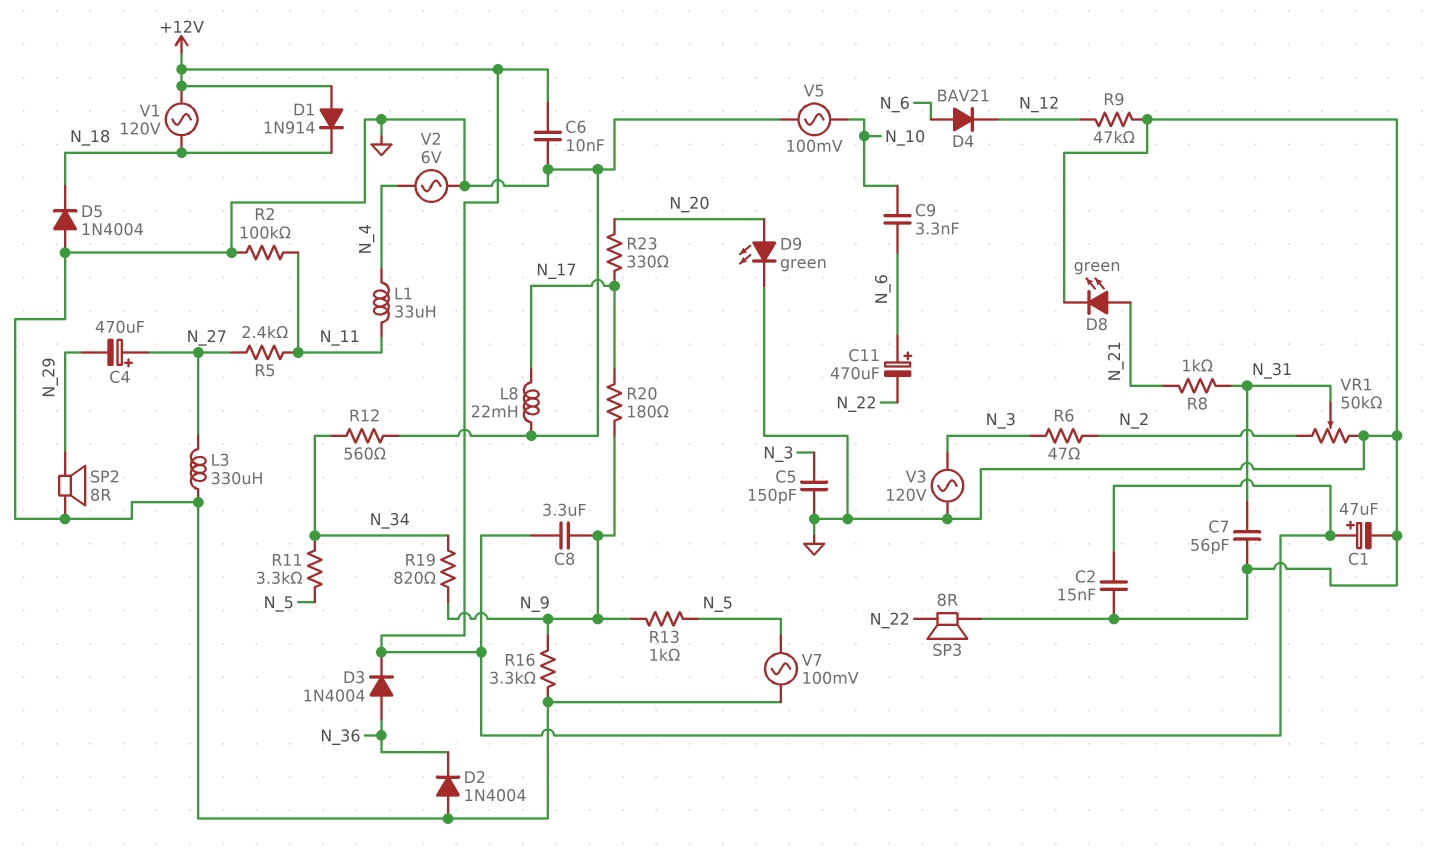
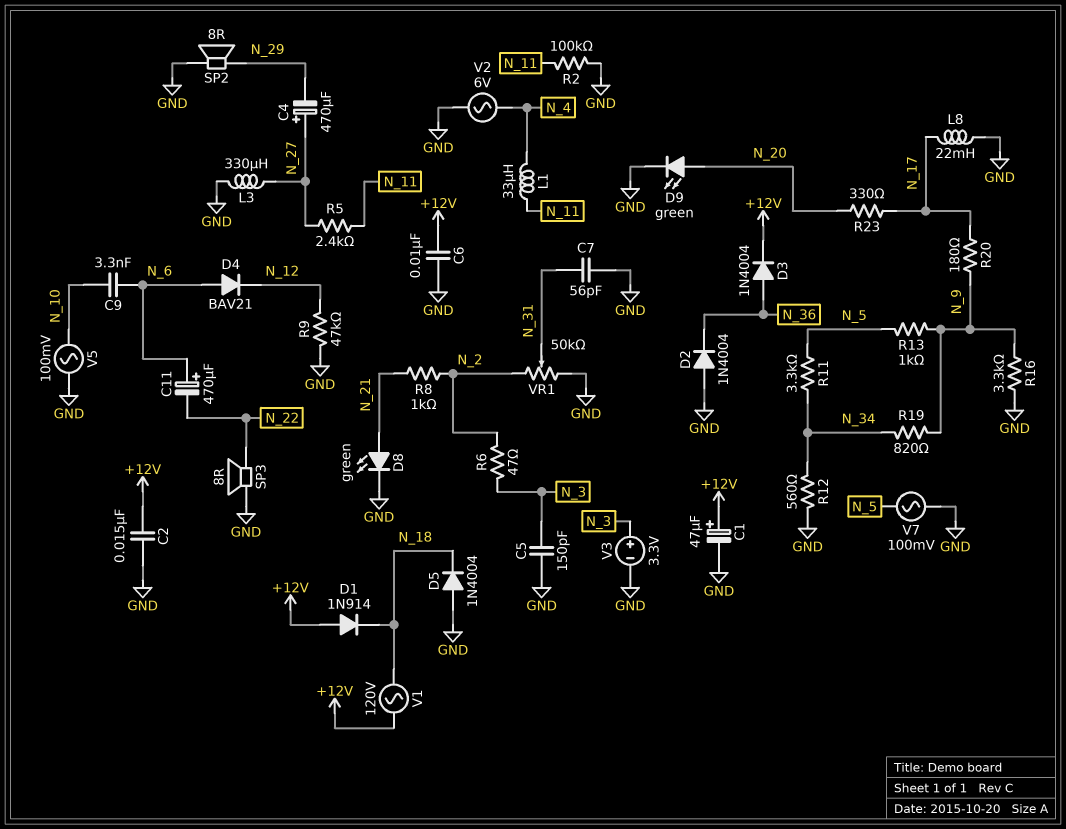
C8: 3.3uF (+12V, N_9) -> none
R8: 1k (N_21, N_31) -> 1k (N_2, N_21)
V3: AC 120V (GND, N_3) -> 3.3V (plus N_3, minus GND)

